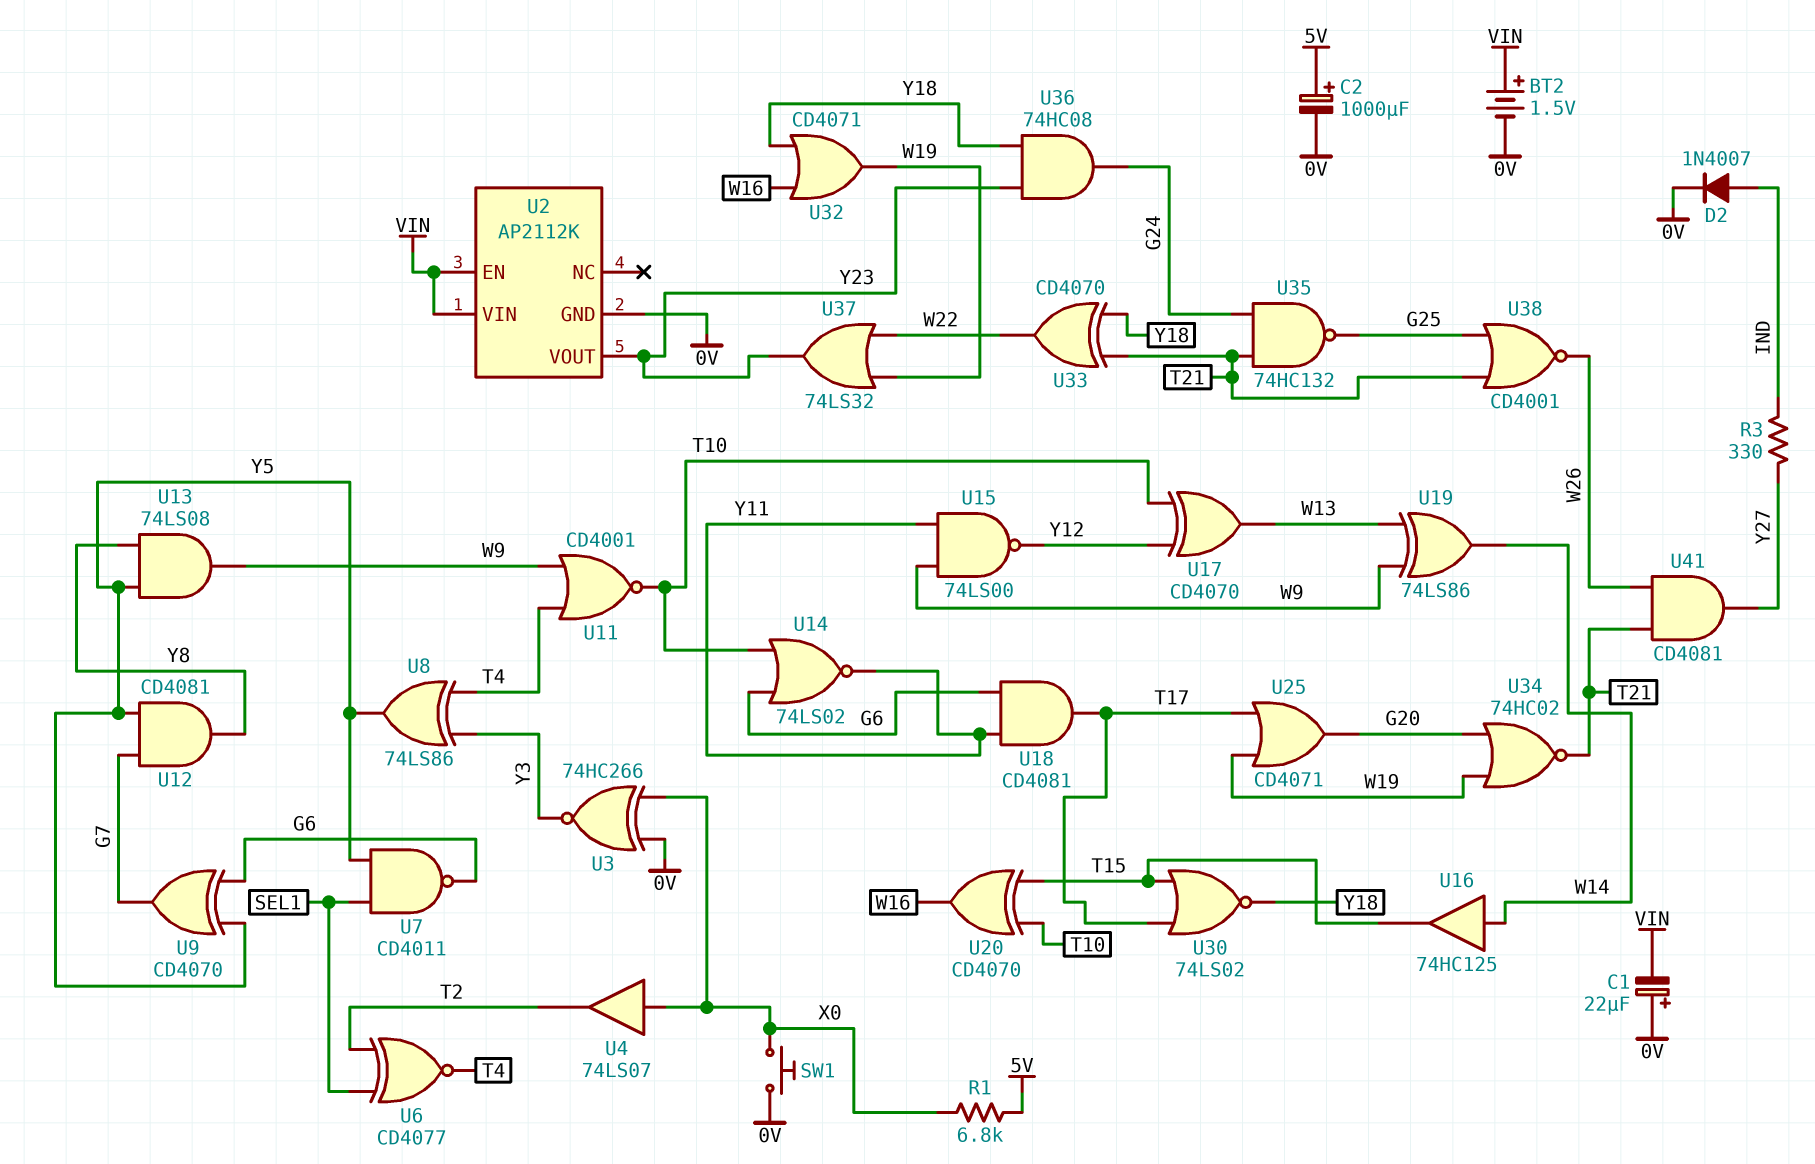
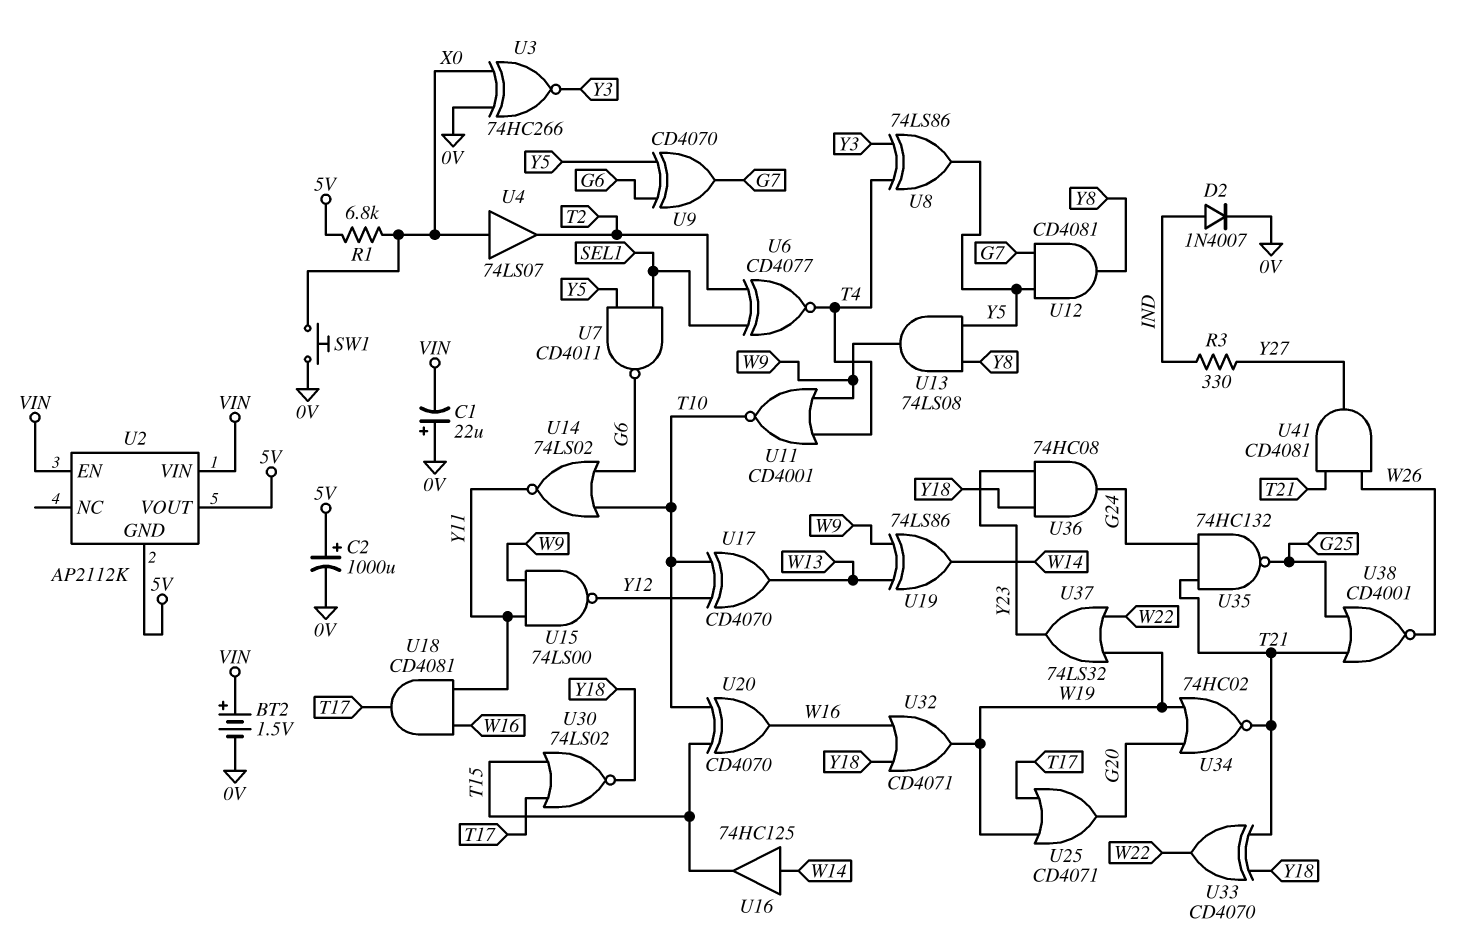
U2 pin GND: 0V -> 5V
U2 pin VOUT: Y23 -> 5V
U18: AND CD4081 (in G6, in Y11, out T17) -> AND CD4081 (in W16, in Y11, out T17)

